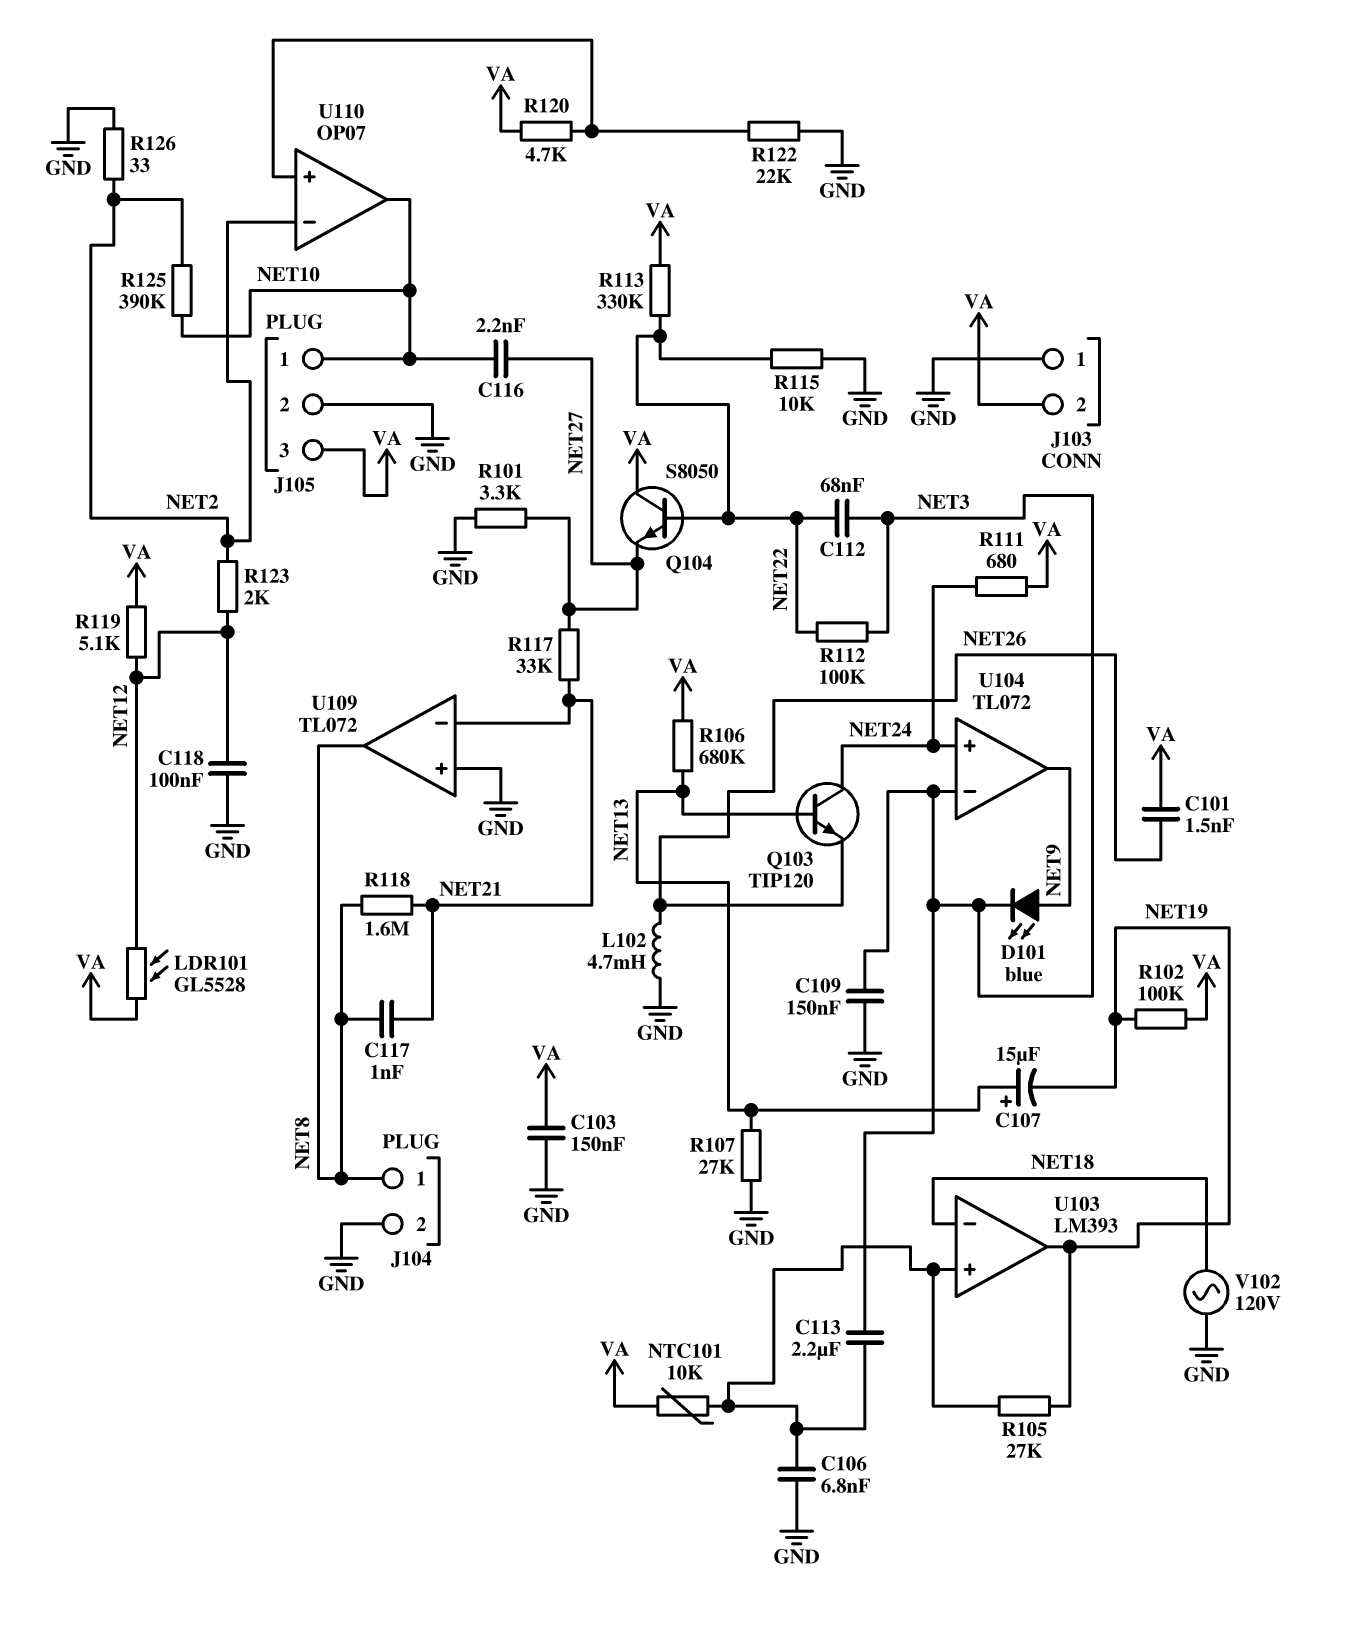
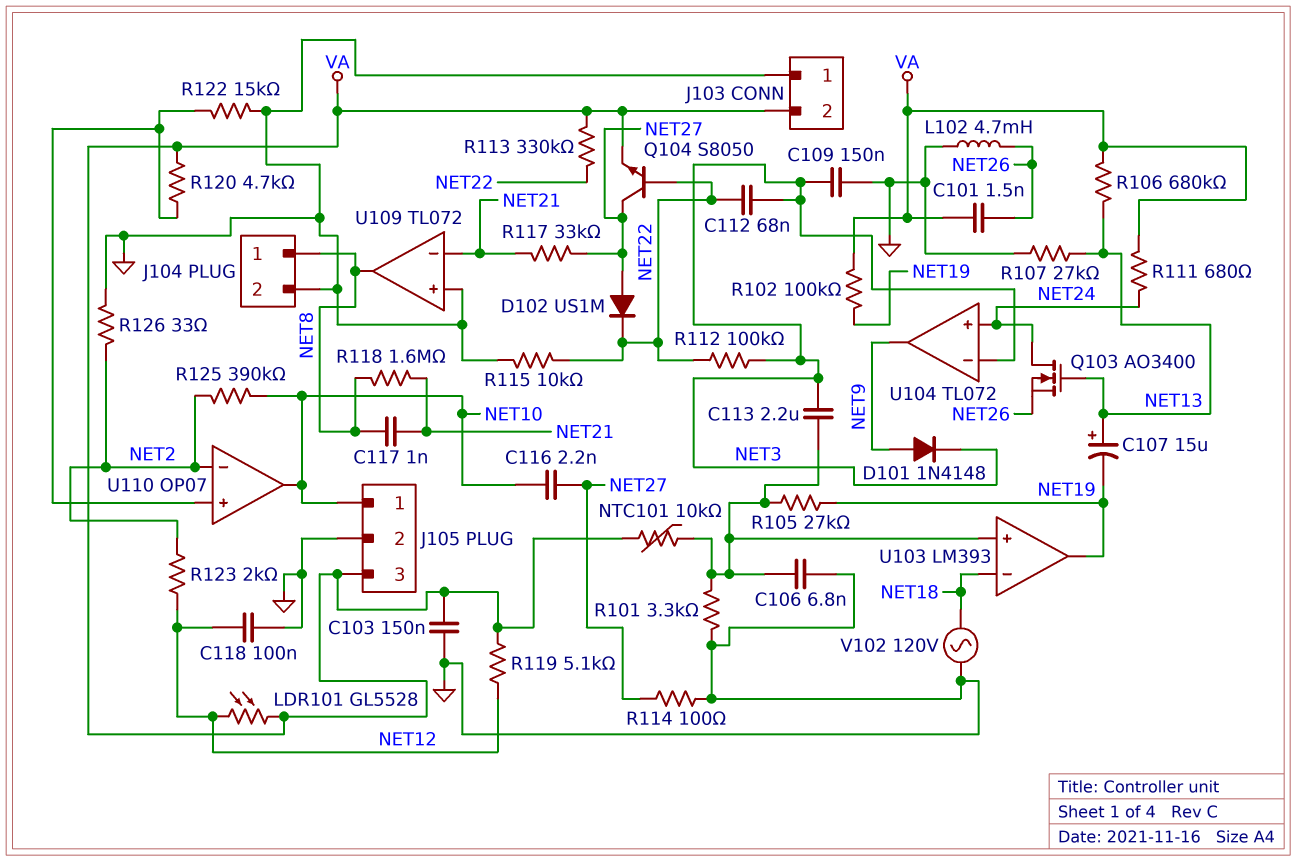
D101: LED blue (A NET9, K NET3) -> diode 1N4148 (A NET9, K NET3)
D102: none -> diode US1M (A NET27, K NET22)
Q103: NPN TIP120 (B NET13, C NET24, E NET26) -> NMOS AO3400 (G NET13, D NET24, S NET26)
Q104: NPN S8050 (B NET22, C VA, E NET27) -> NPN S8050 (B NET22, C NET27, E VA)
R101: 3.3k (GND, NET27) -> 3.3k (GND, U103/in+)
R114: none -> 100 (GND, NET27)
R122: 22k (GND, U110/in+) -> 15k (GND, U110/in+)

